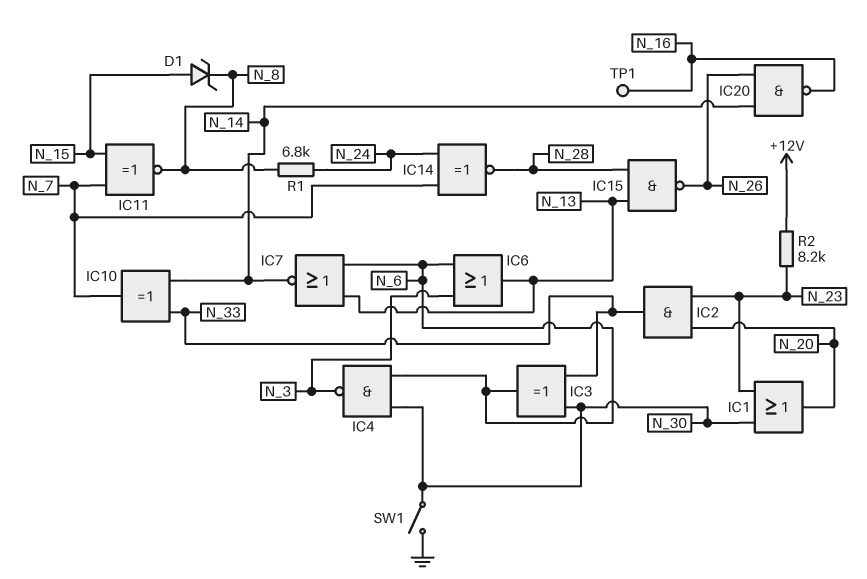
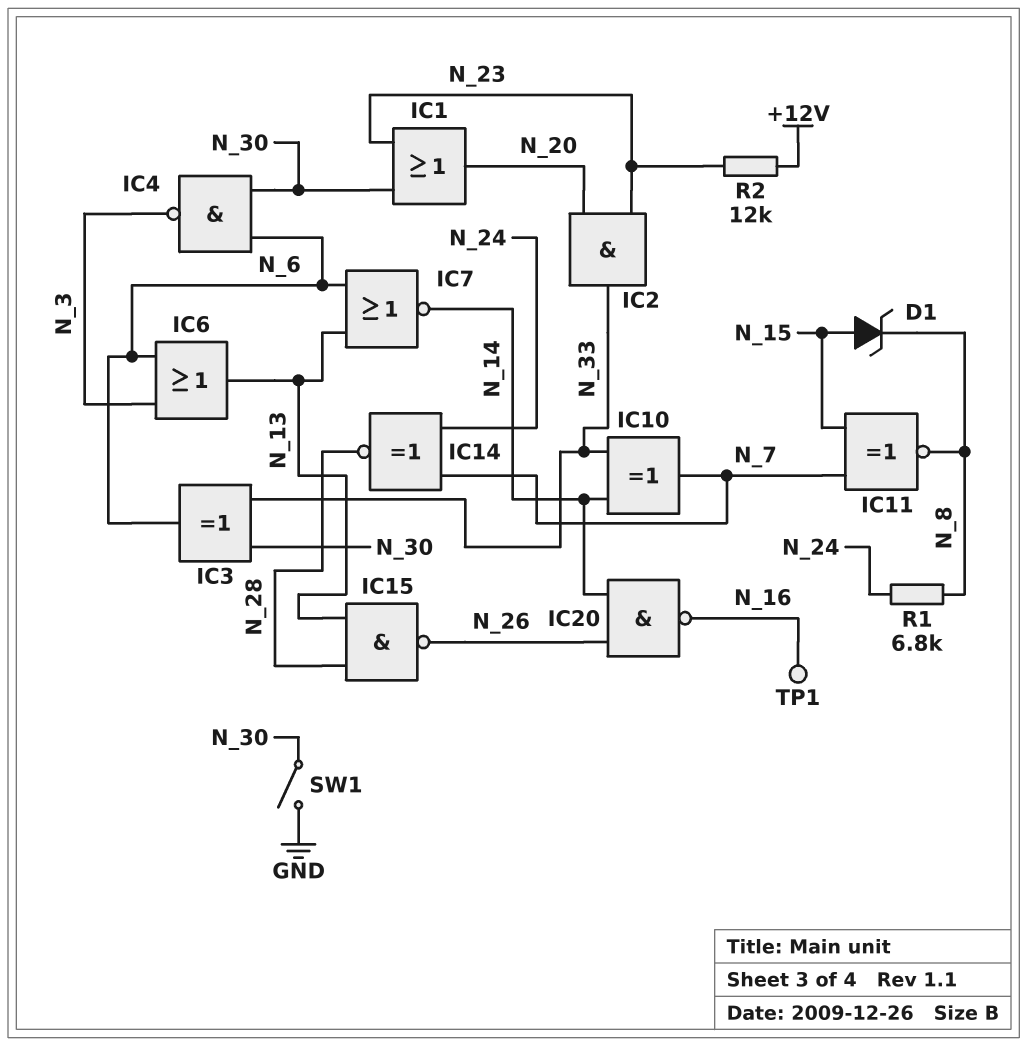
R2: 8.2k (+12V, N_23) -> 12k (+12V, N_23)

